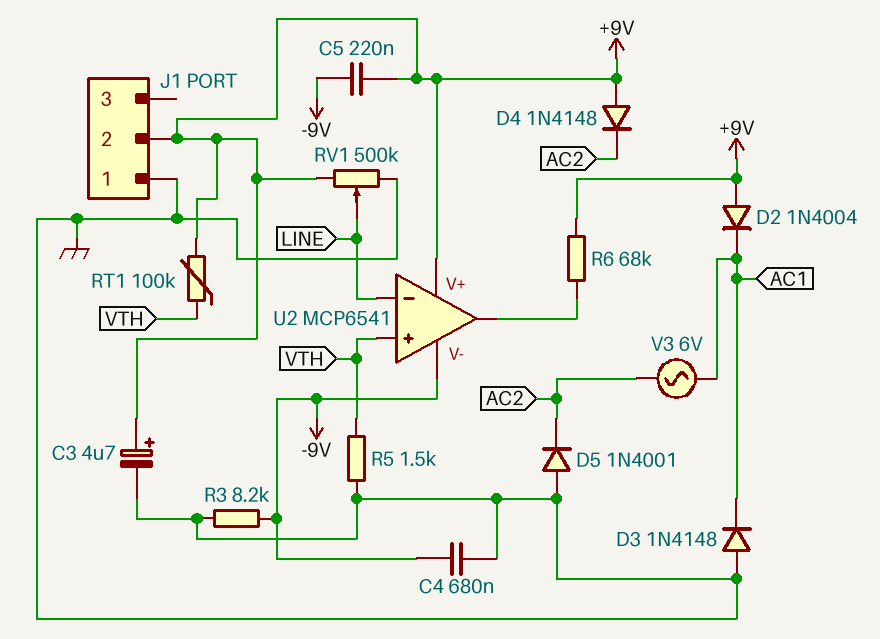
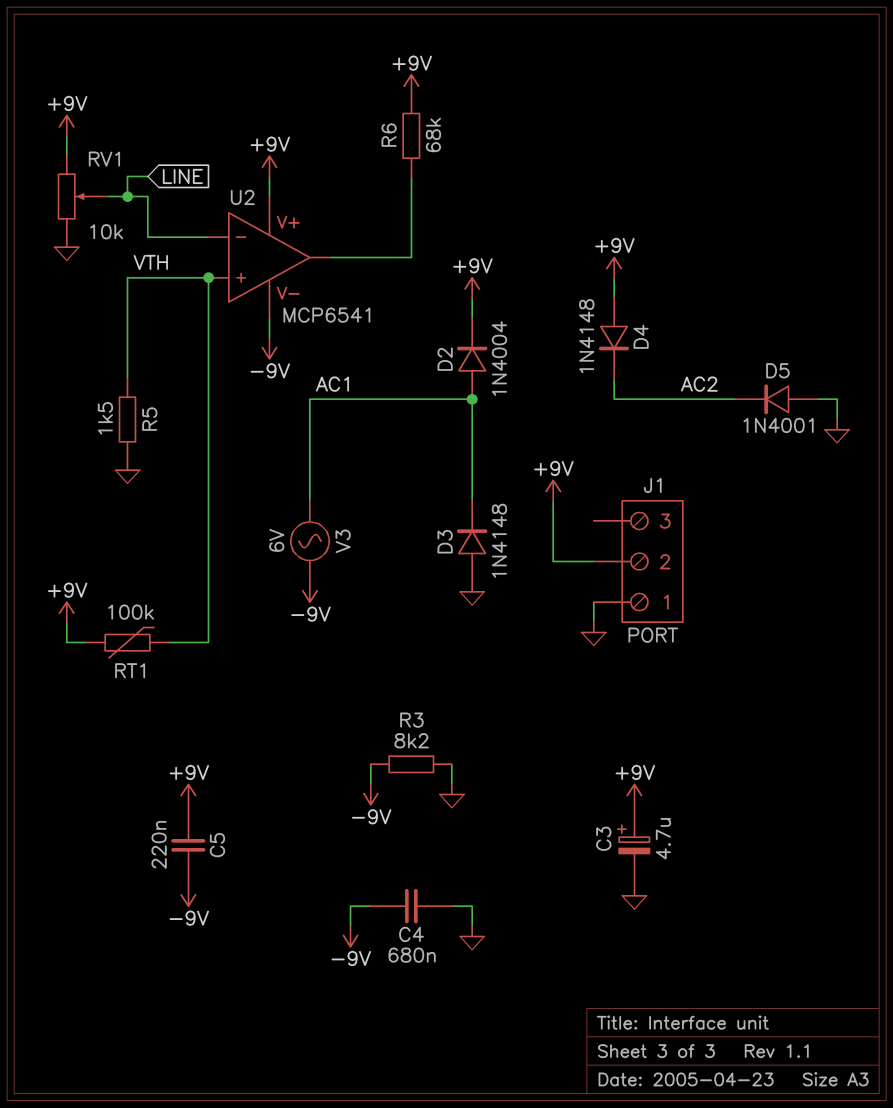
D2: diode 1N4004 (A +9V, K AC1) -> diode 1N4004 (A AC1, K +9V)
RV1: 500k (+9V, GND, wiper LINE) -> 10k (+9V, GND, wiper LINE)
V3: AC 6V (AC1, AC2) -> AC 6V (-9V, AC1)

